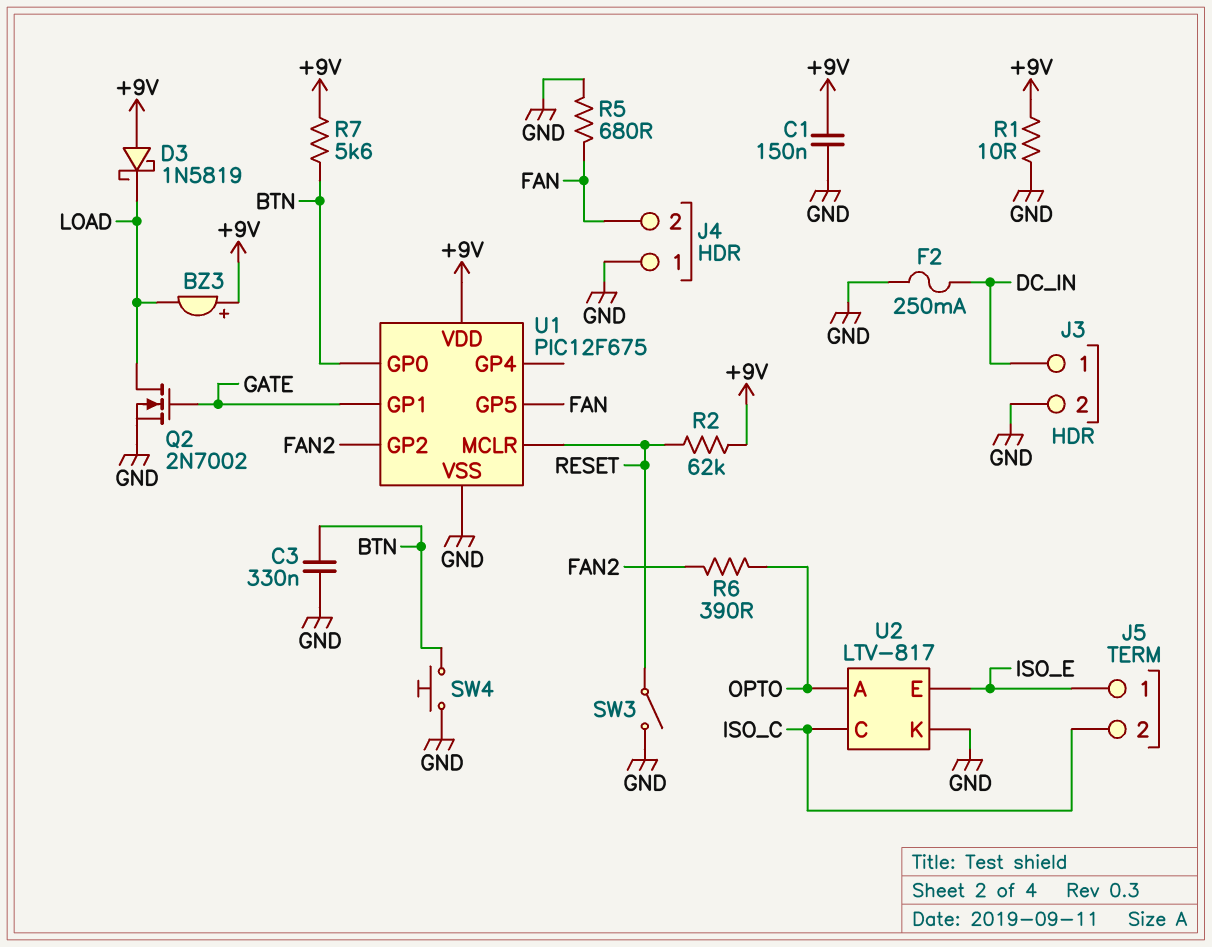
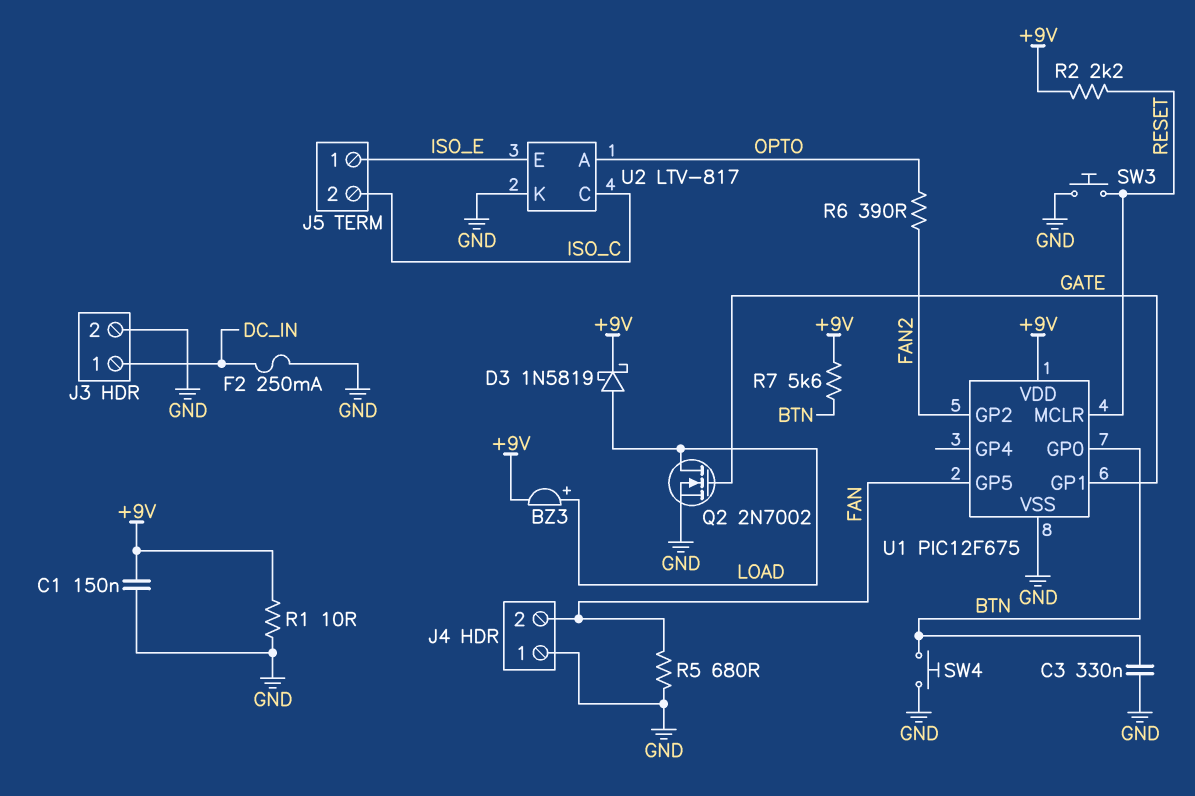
BZ3: buzzer (plus +9V, minus LOAD) -> buzzer (plus LOAD, minus +9V)
D3: schottky 1N5819 (A +9V, K LOAD) -> schottky 1N5819 (A LOAD, K +9V)
R2: 62k (+9V, RESET) -> 2.2k (+9V, RESET)
SW3: switch (GND, RESET) -> button (GND, RESET)

